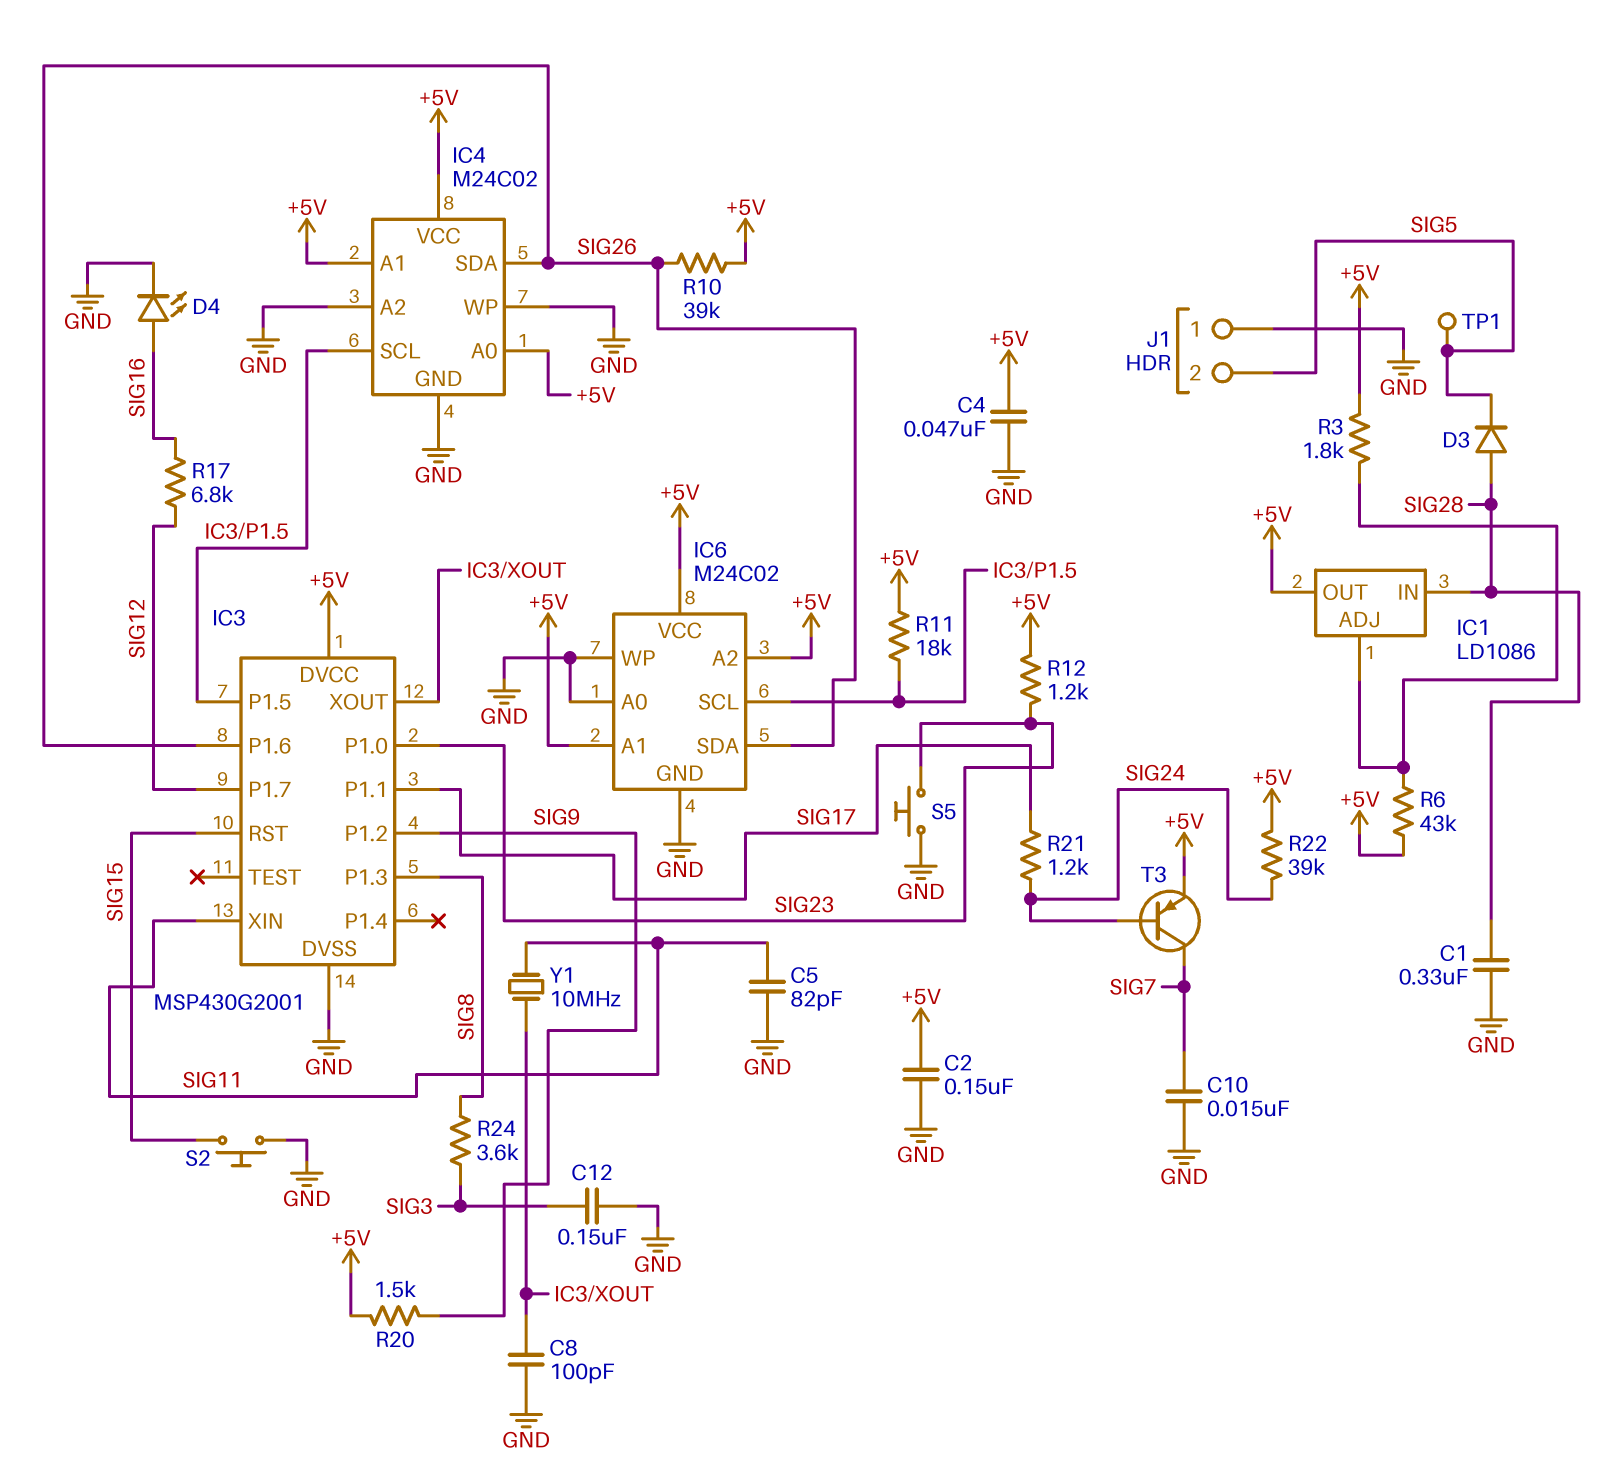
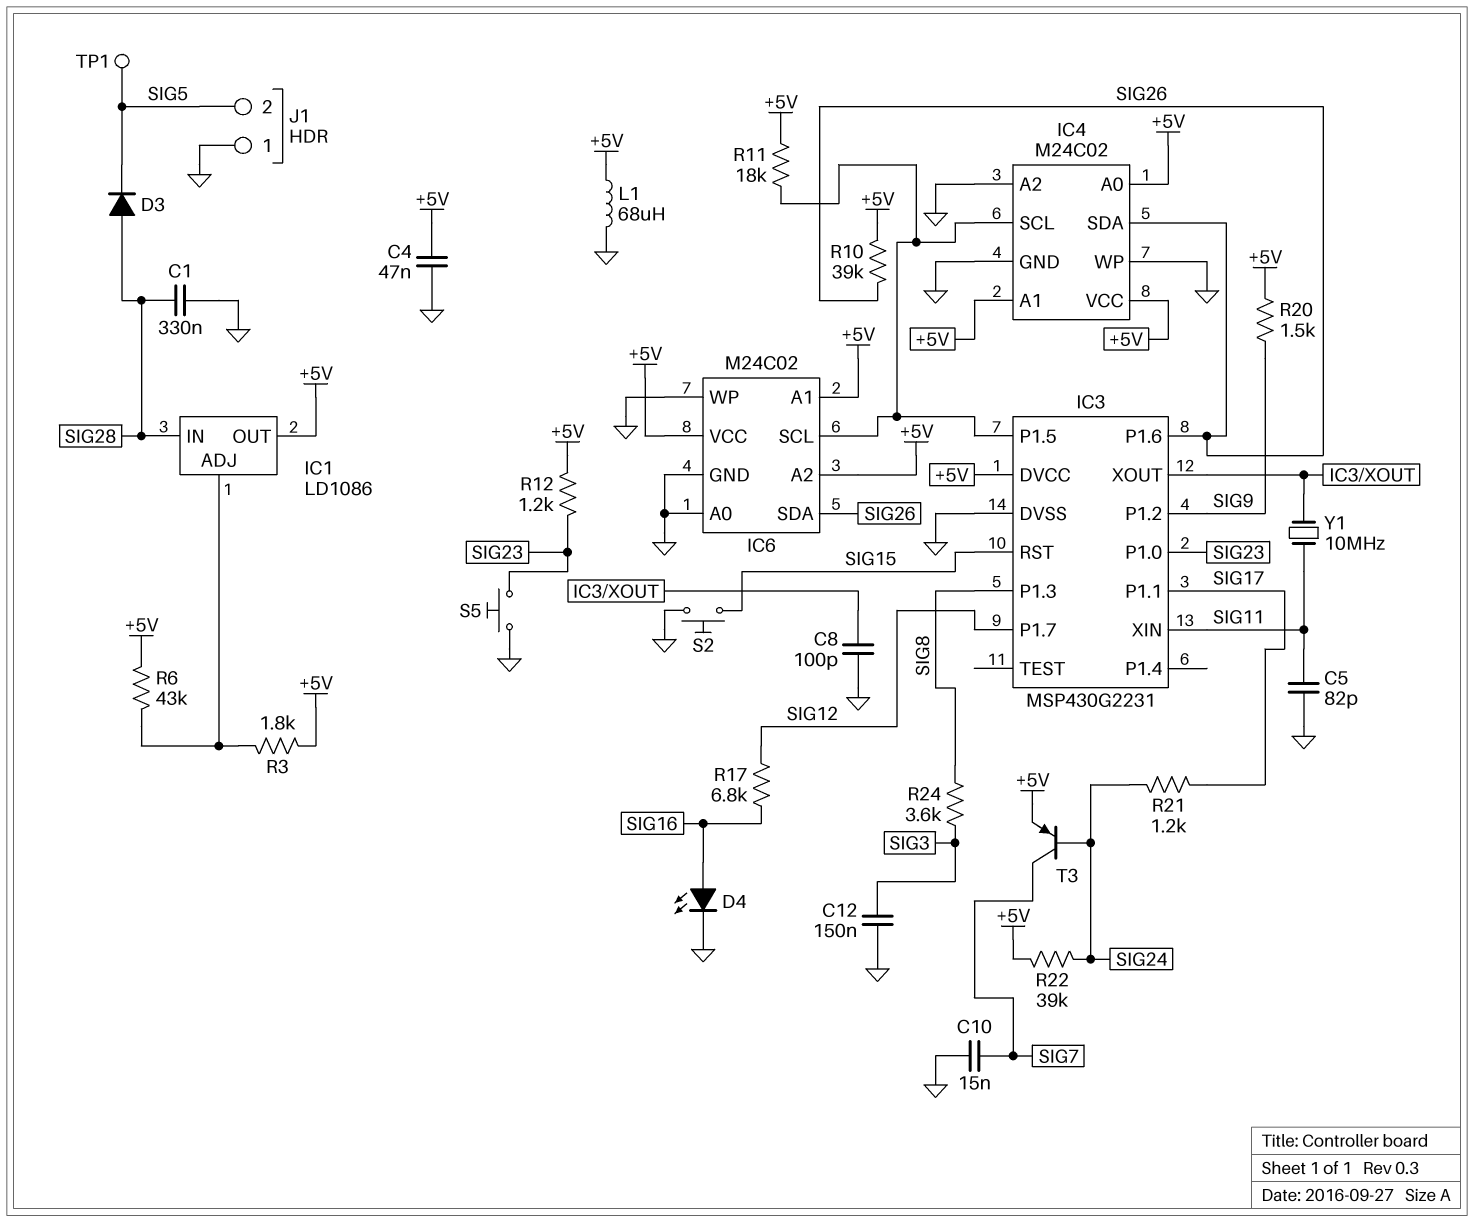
C2: 150nF (+5V, GND) -> none
IC3: MSP430G2001 -> MSP430G2231
L1: none -> 68uH (+5V, GND)

